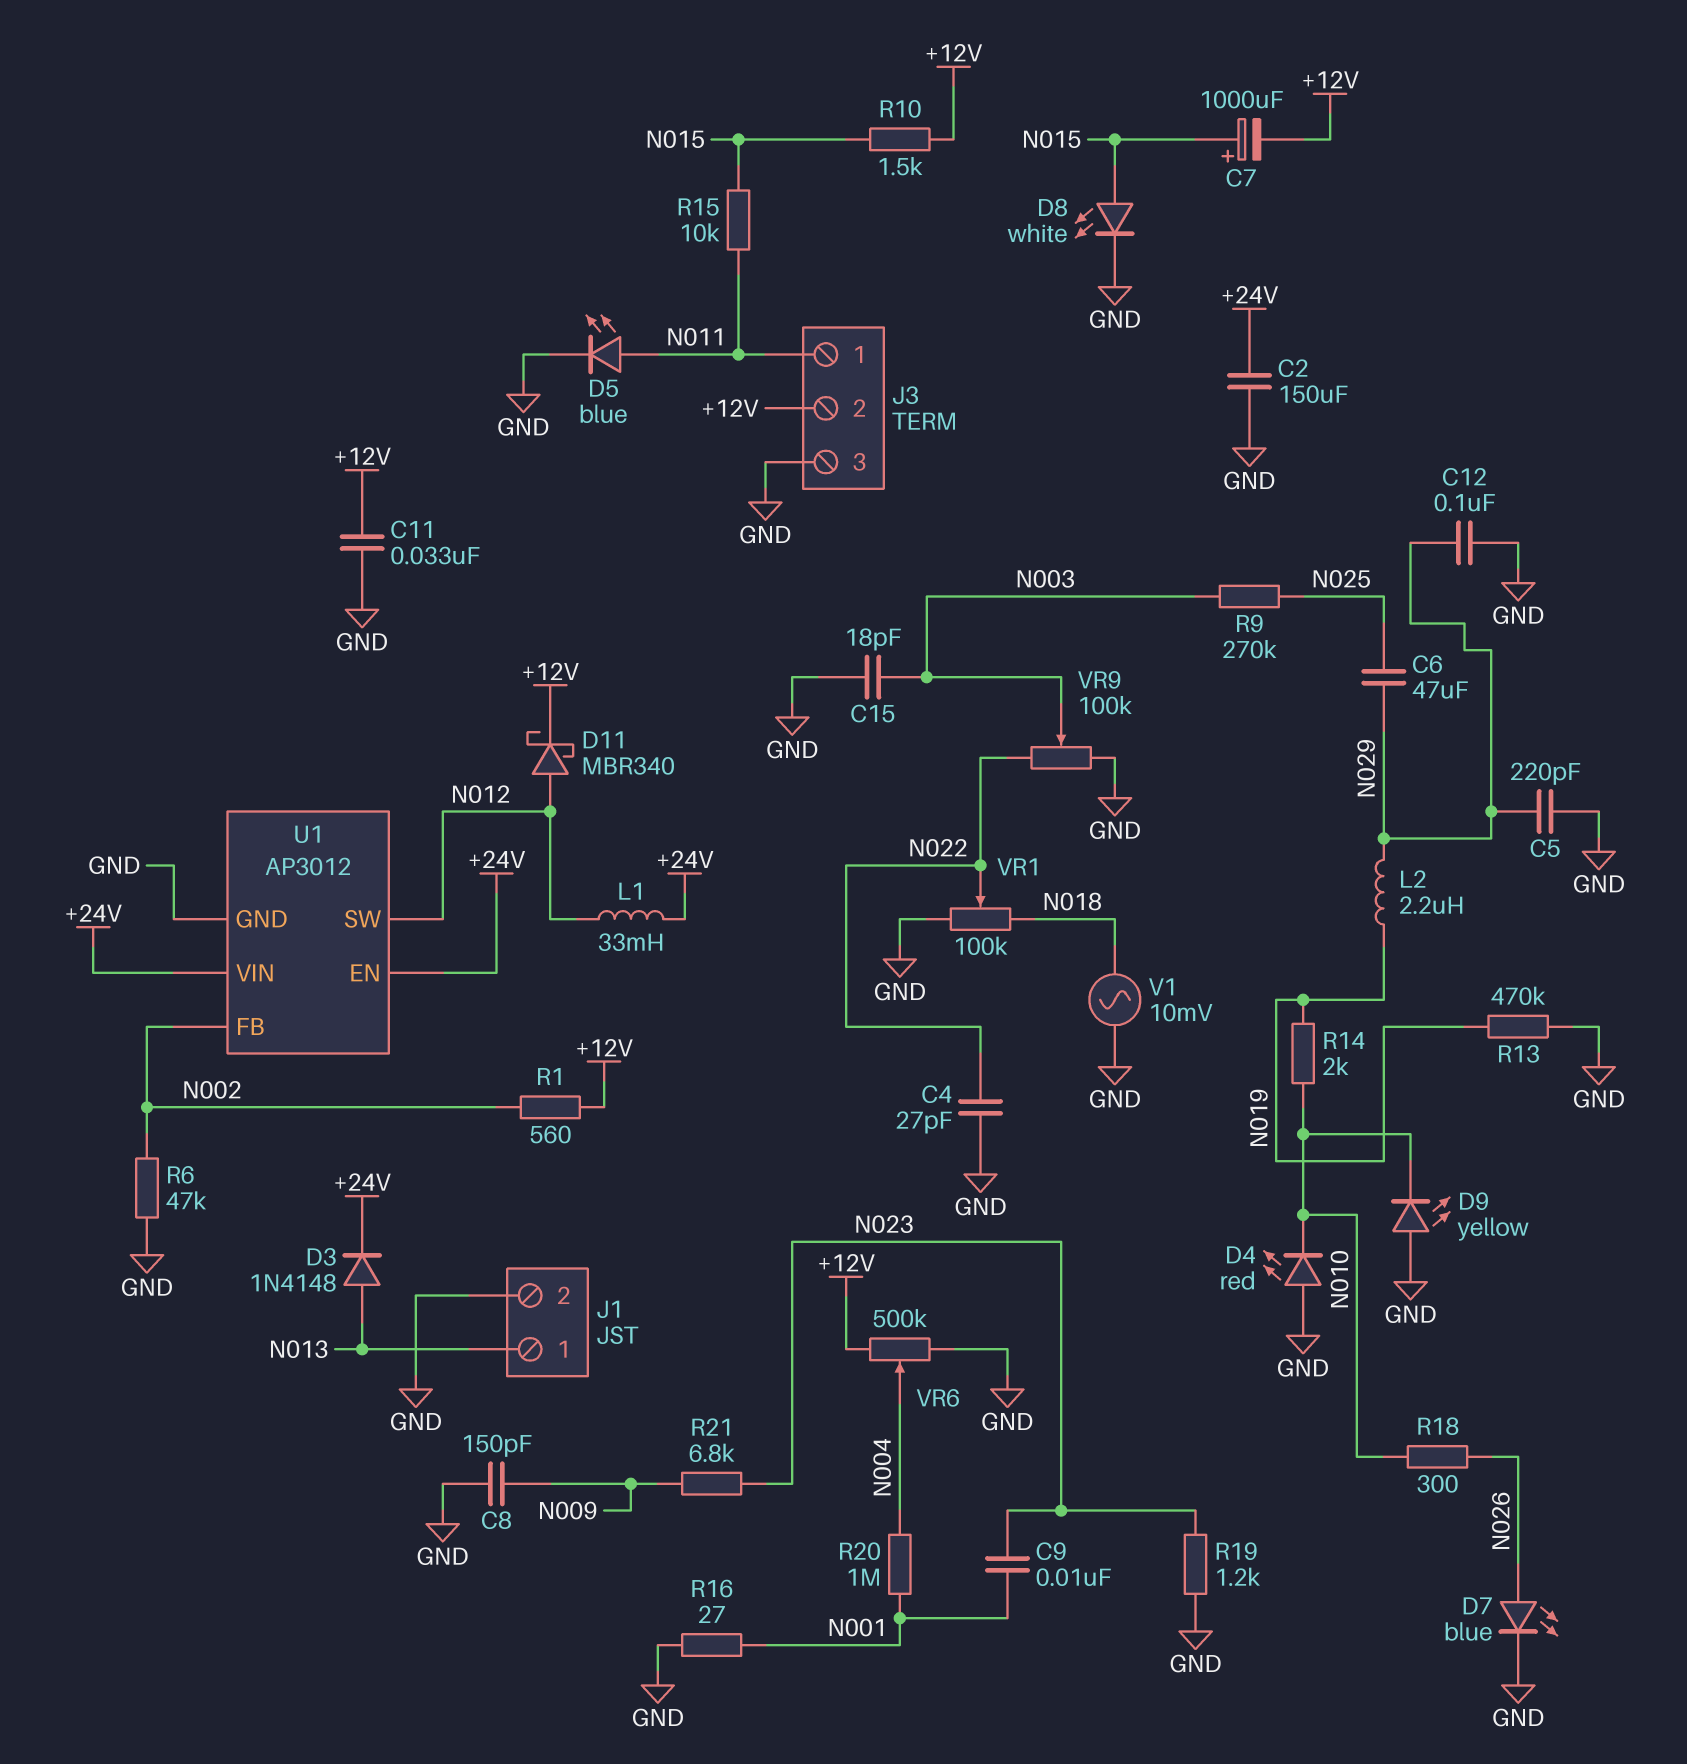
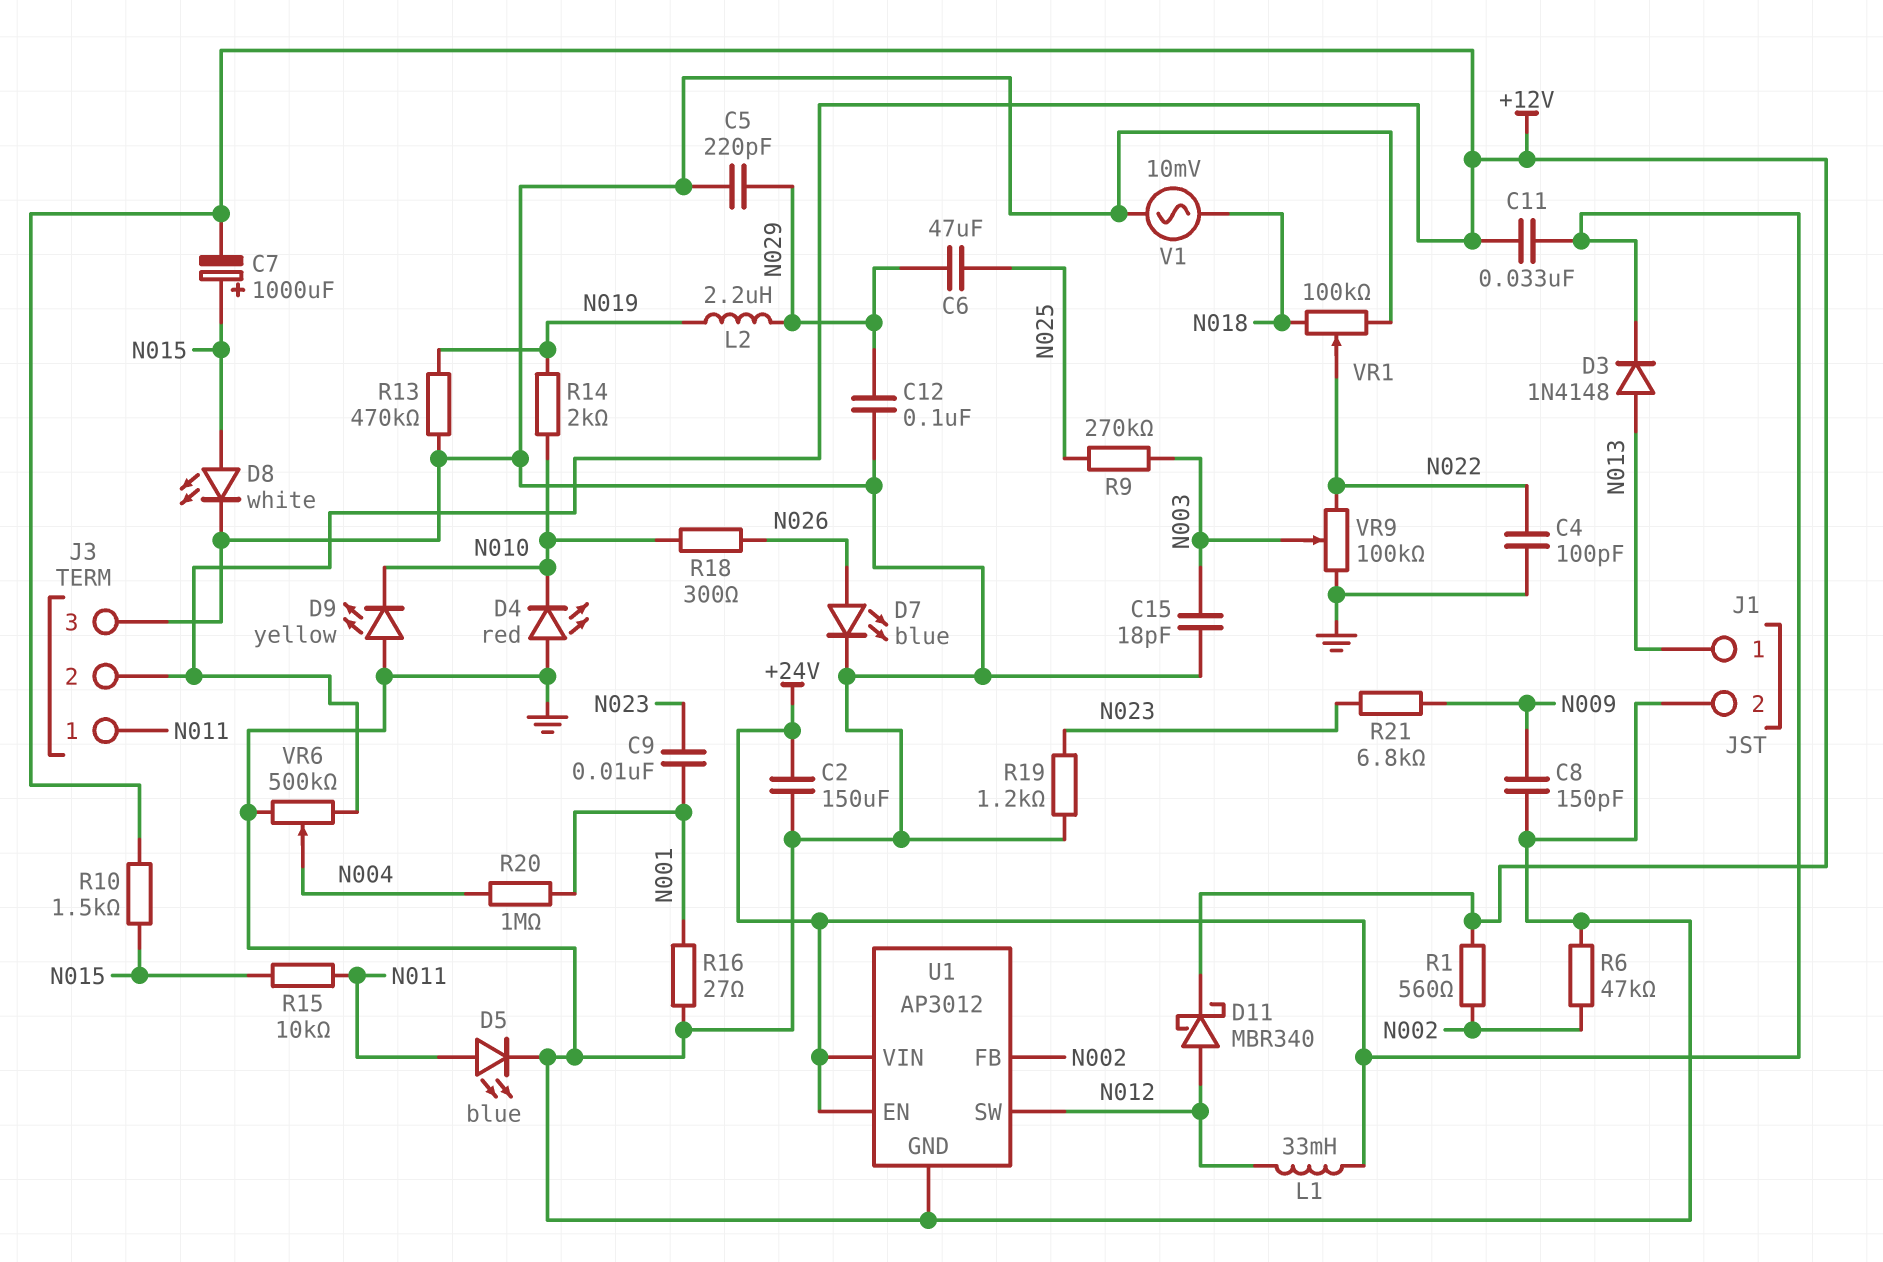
C4: 27pF (GND, N022) -> 100pF (GND, N022)
C11: 33nF (+12V, GND) -> 33nF (+12V, +24V)

